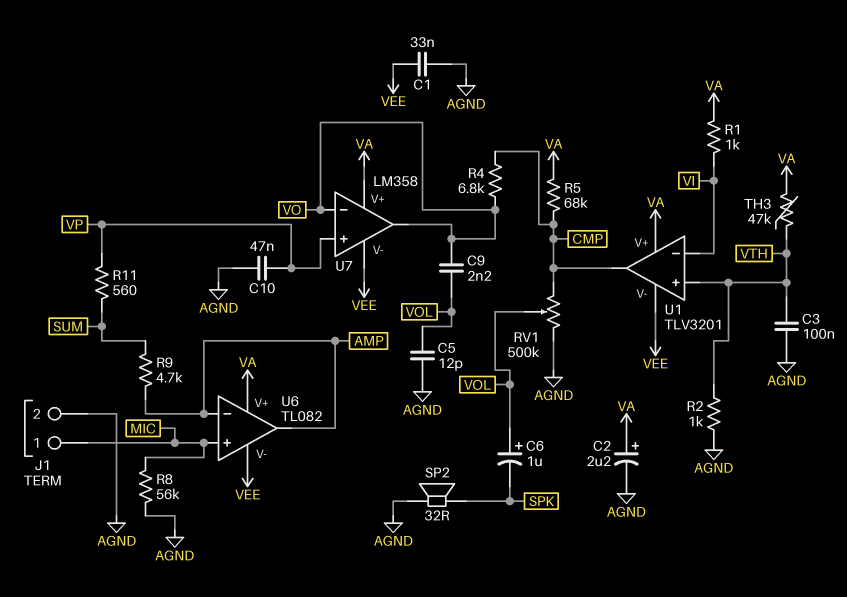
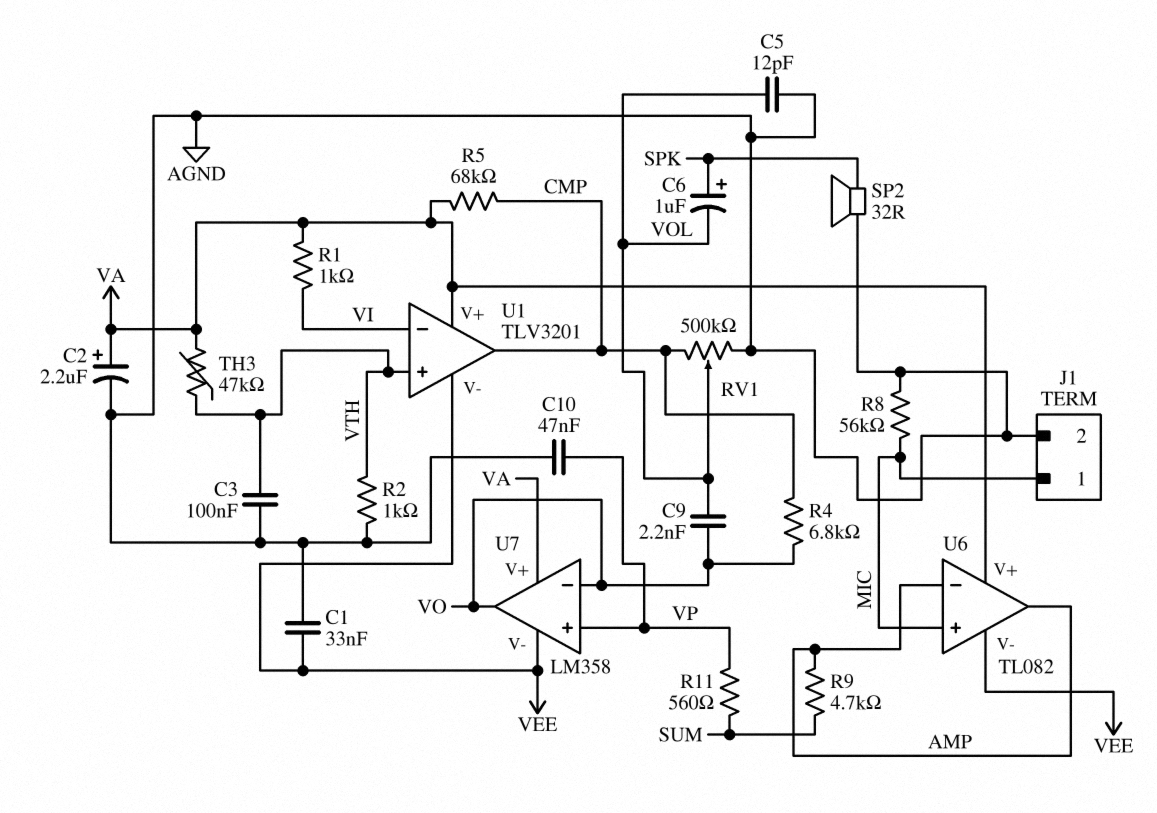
C6: 1uF (plus VOL, minus SPK) -> 1uF (plus SPK, minus VOL)

